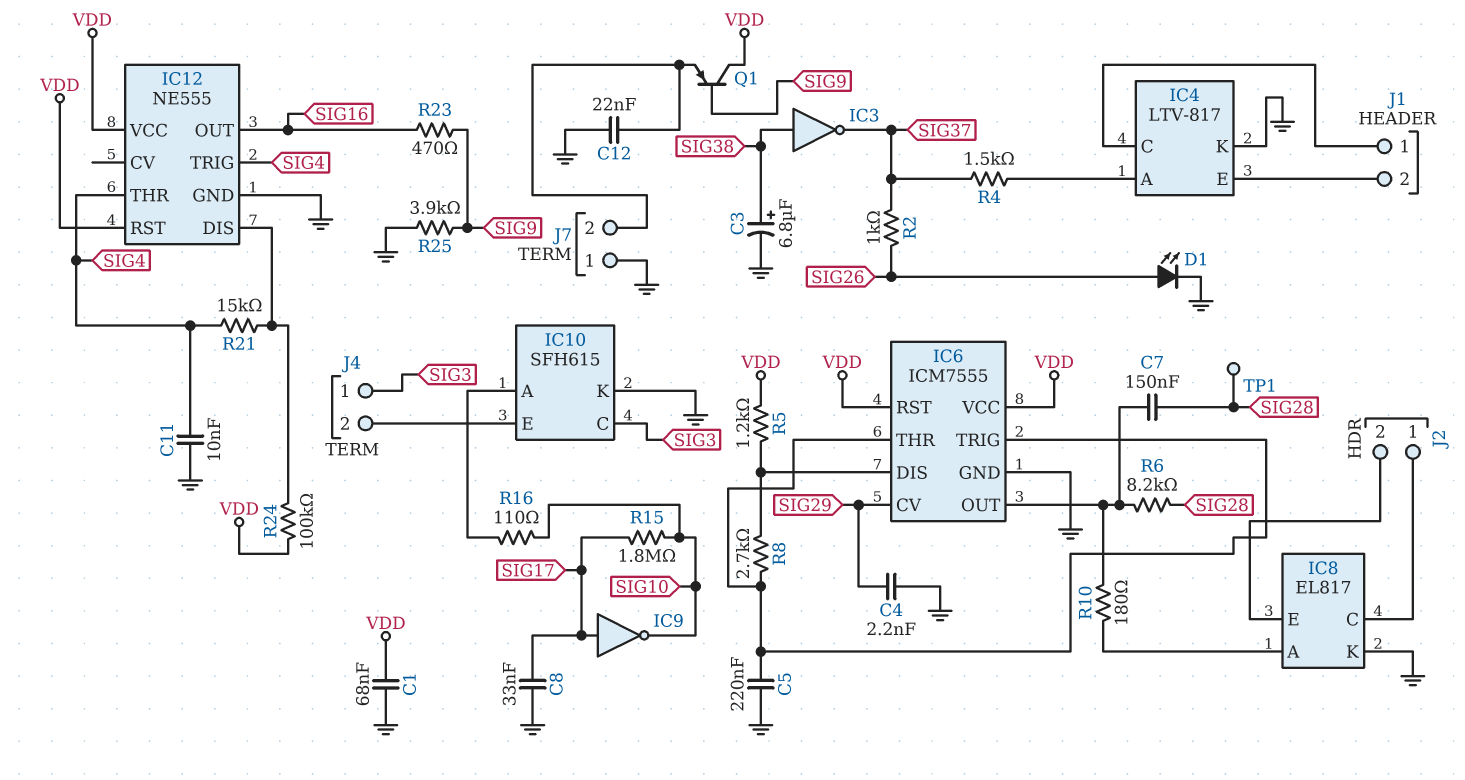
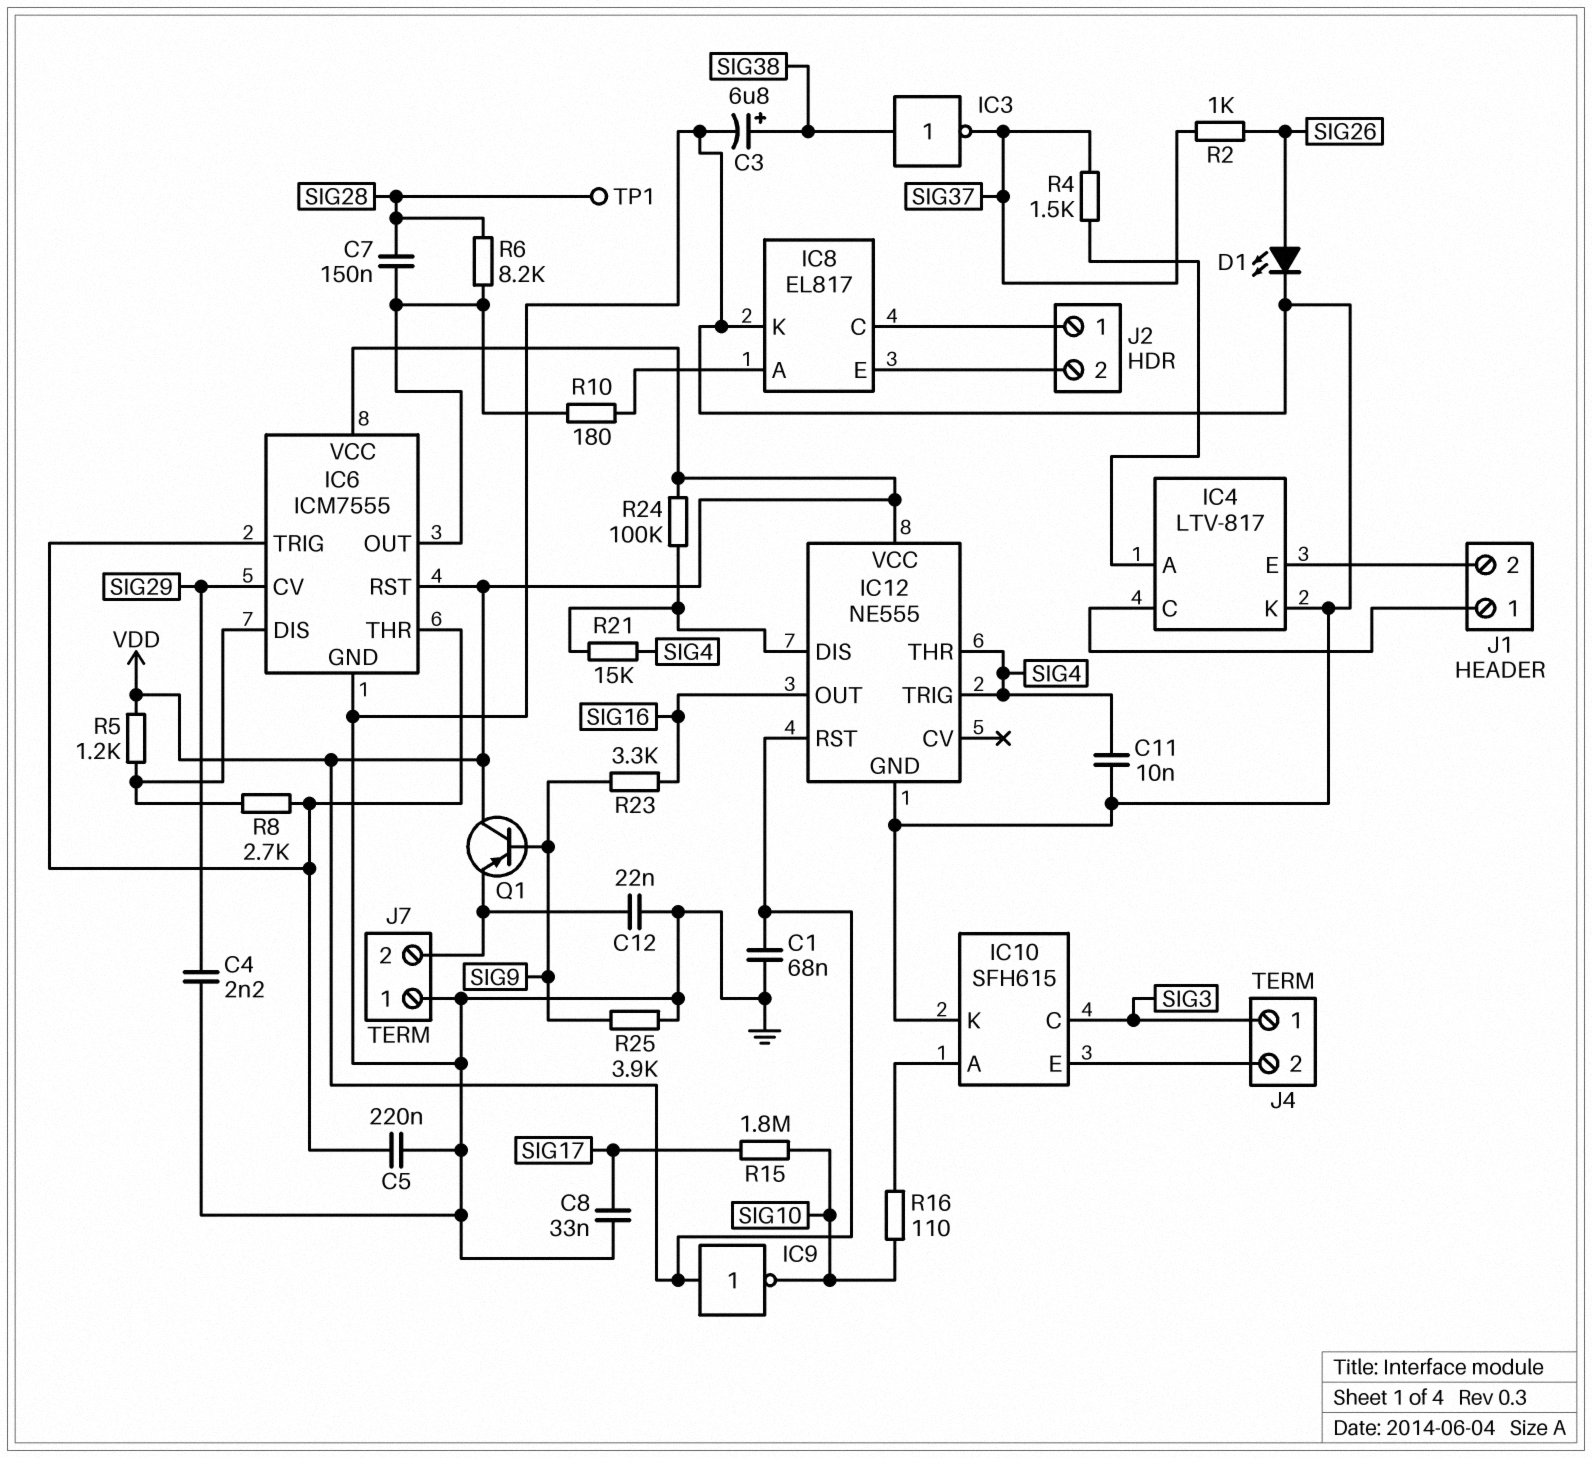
IC9: NOT (in SIG17, out SIG10) -> NOT (in VDD, out SIG10)
R23: 470 (SIG9, SIG16) -> 3.3k (SIG9, SIG16)

